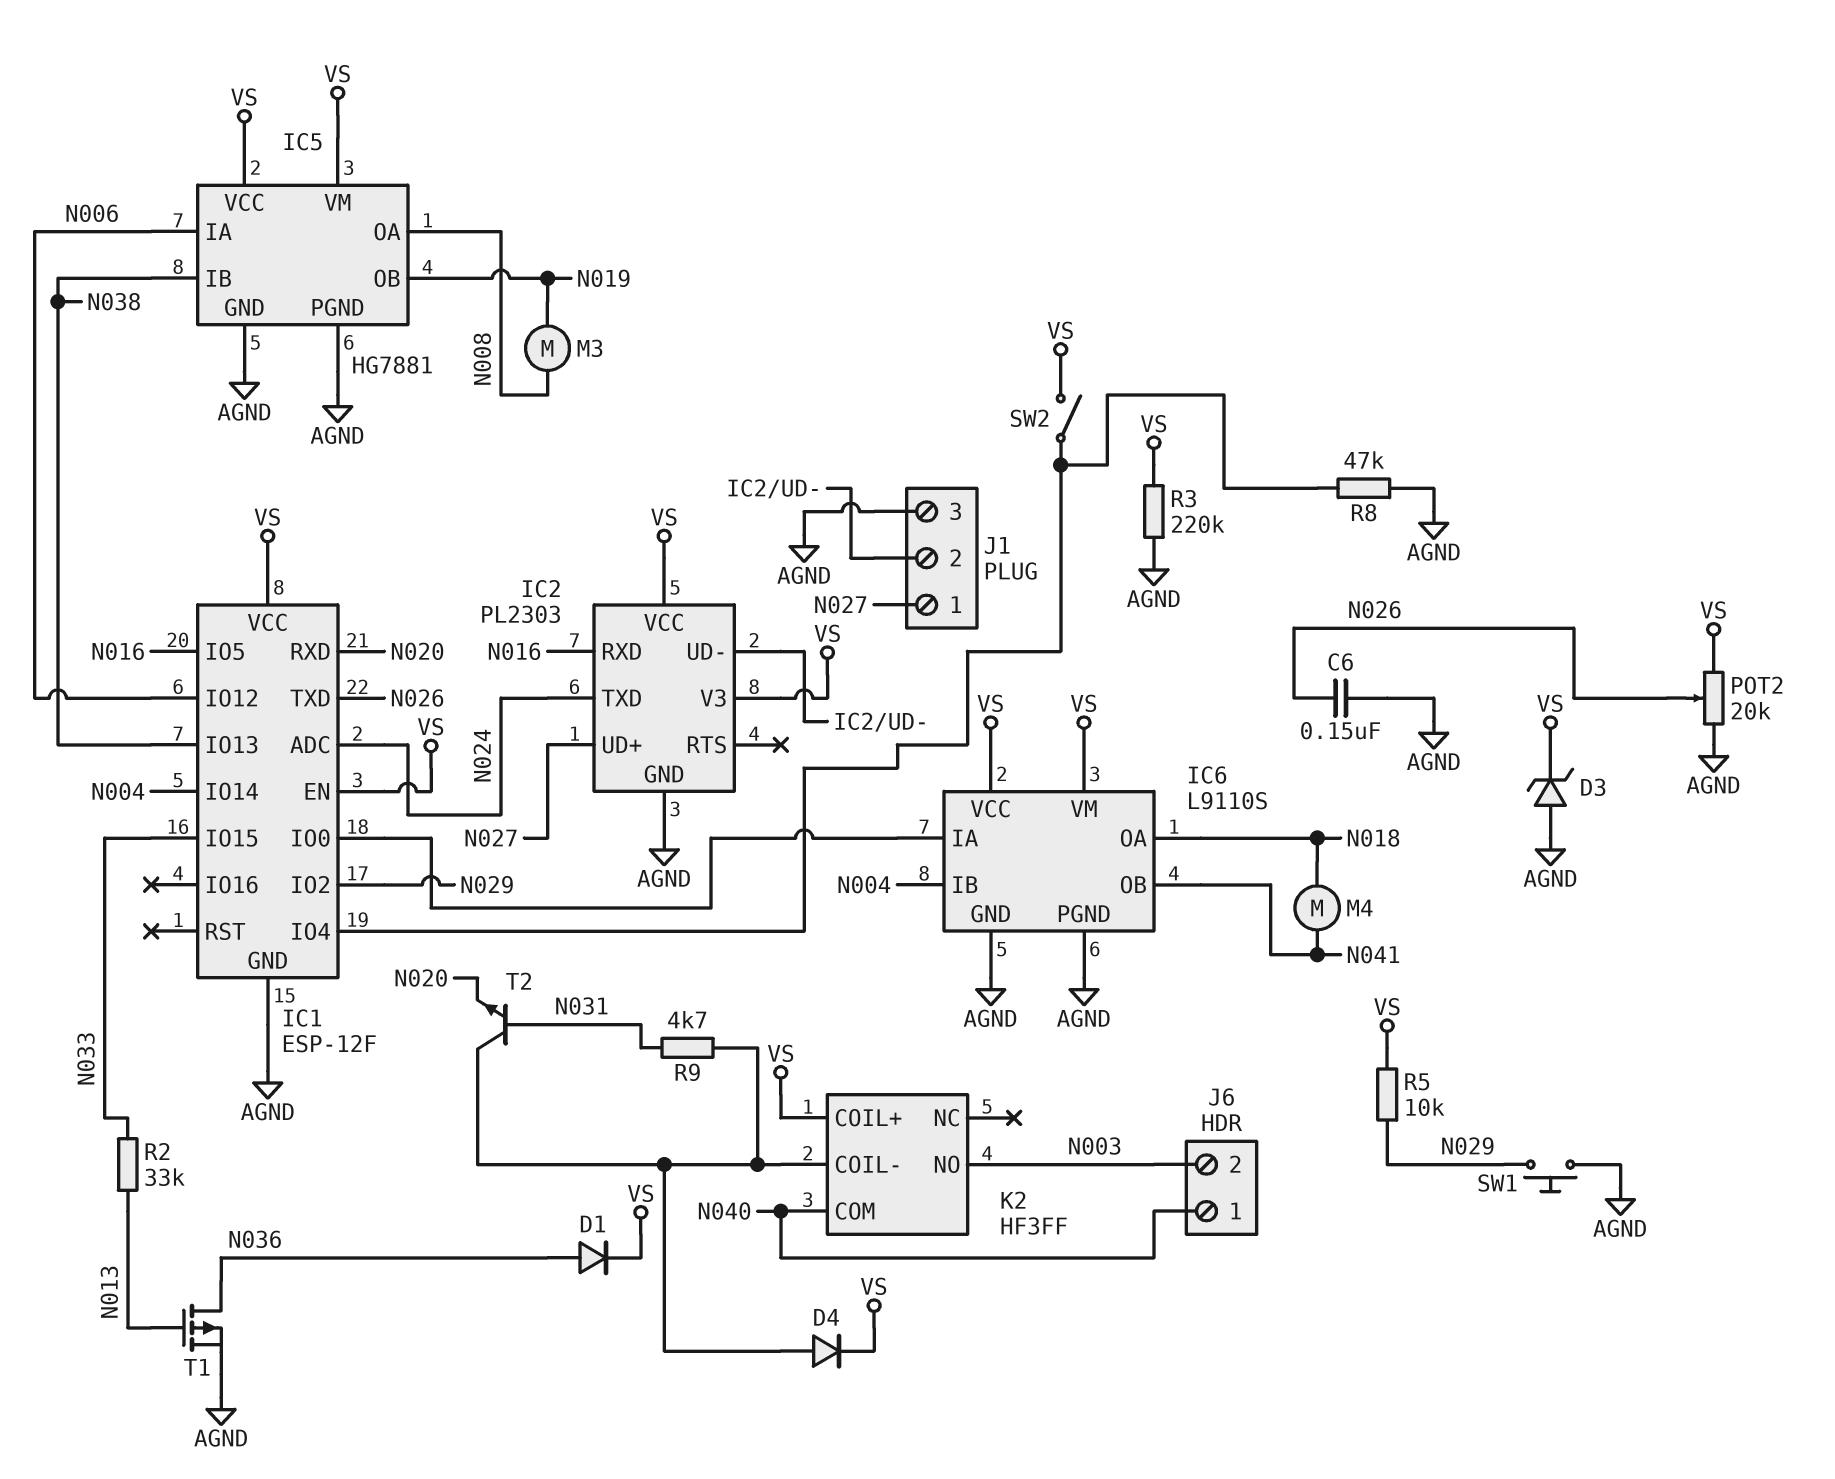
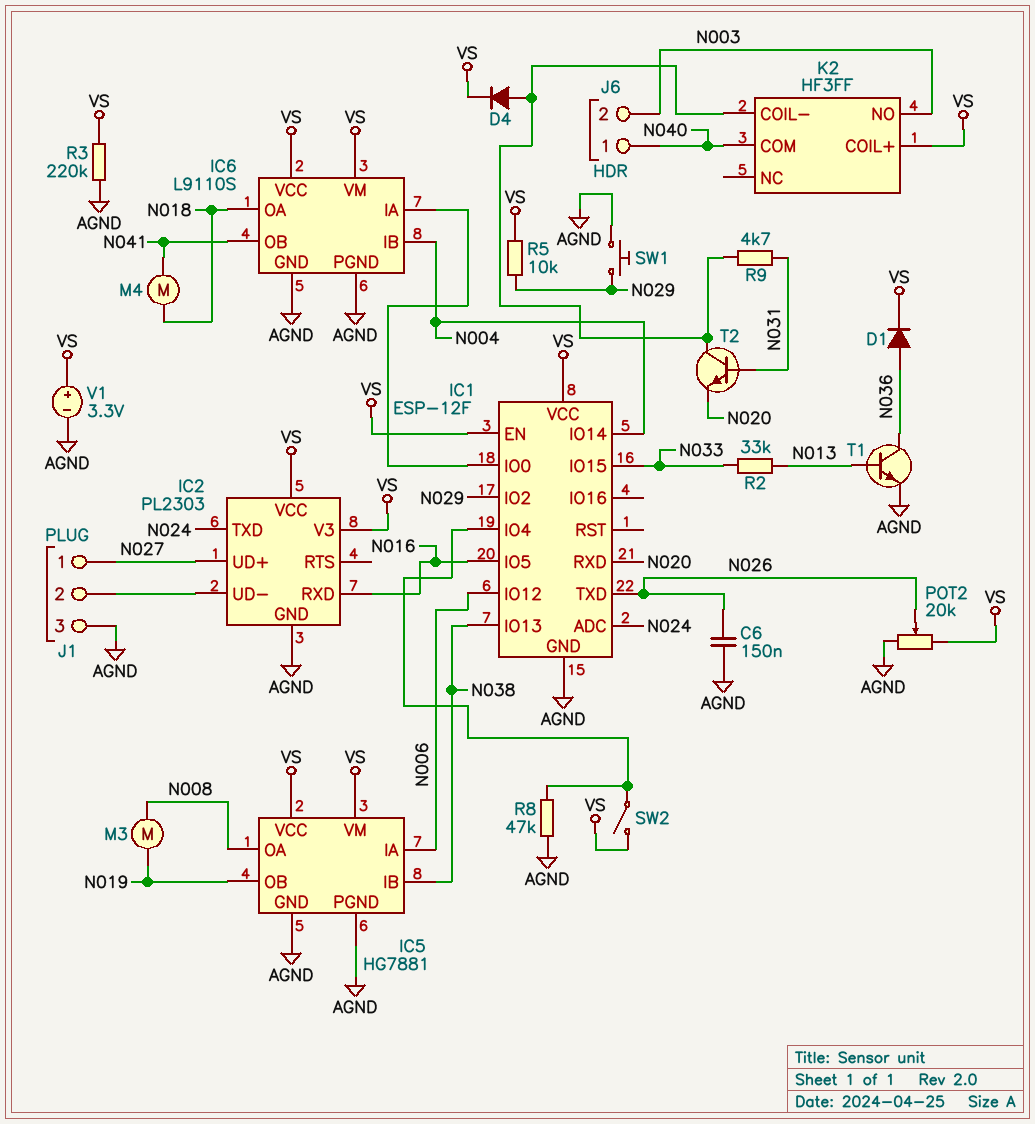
D3: zener (A AGND, K VS) -> none
T1: PMOS (G N013, D N036, S AGND) -> NPN (B N013, C N036, E AGND)
V1: none -> 3.3V (plus VS, minus AGND)

